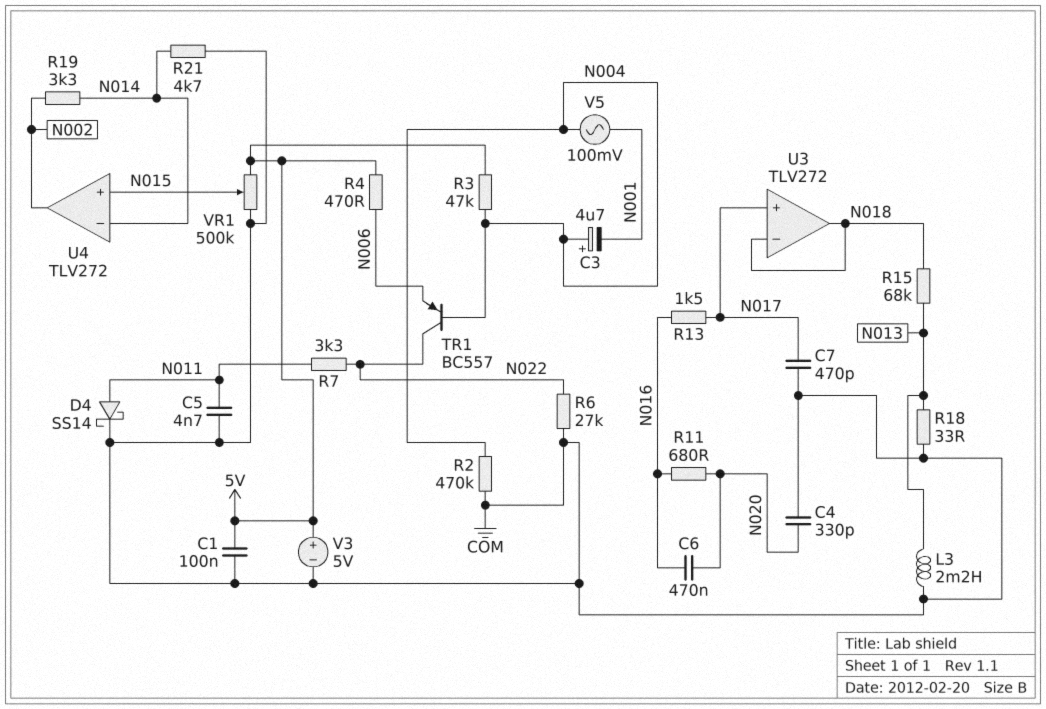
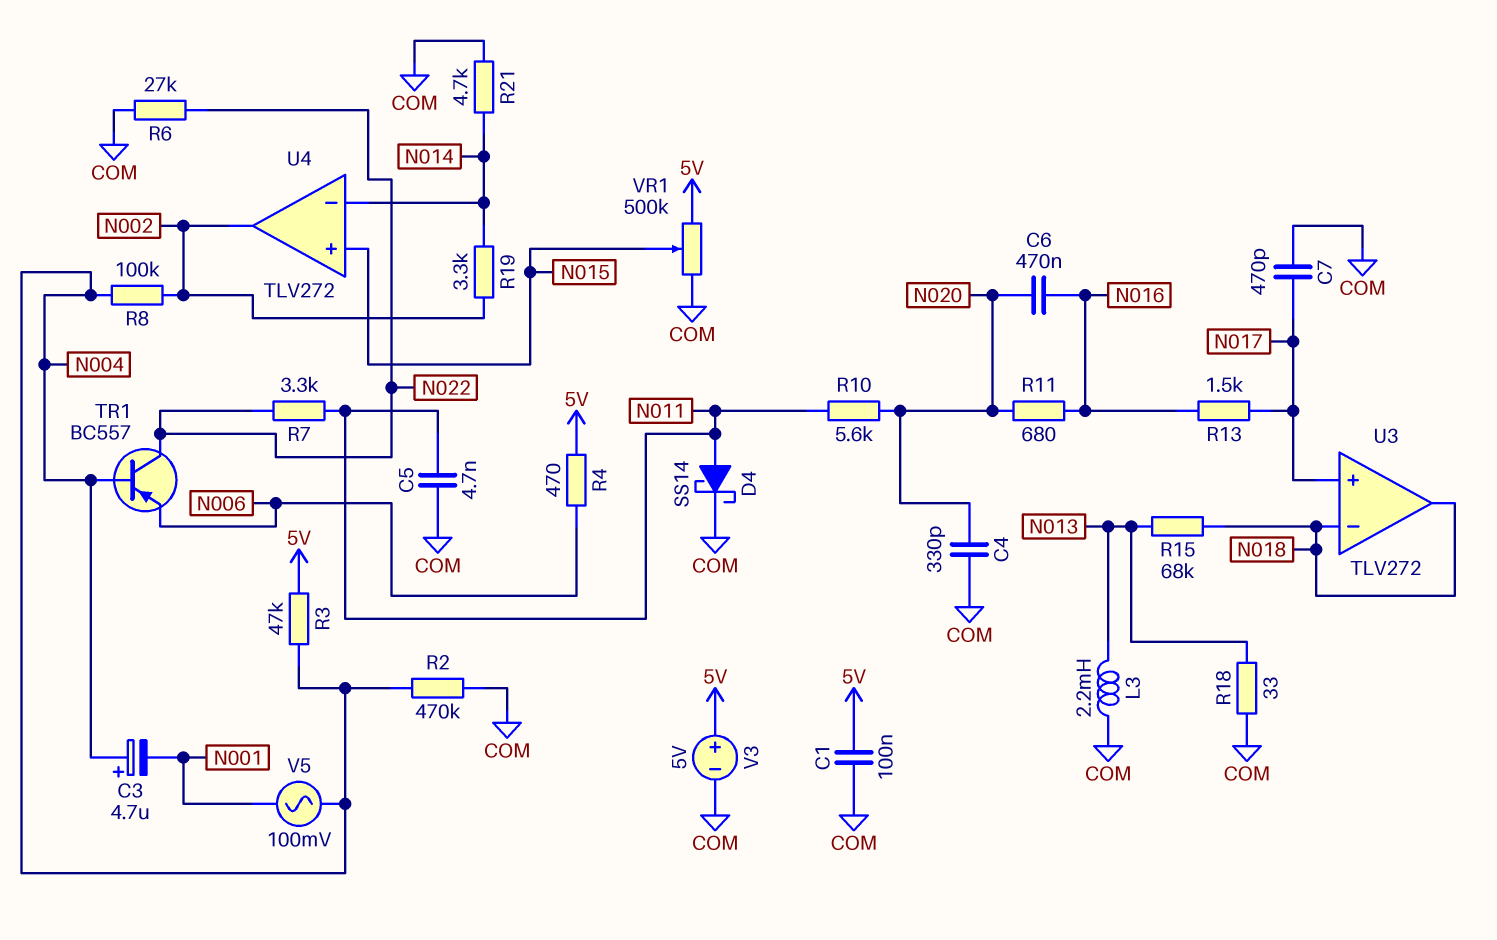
R8: none -> 100k (N002, N004)
R10: none -> 5.6k (N011, N020)

